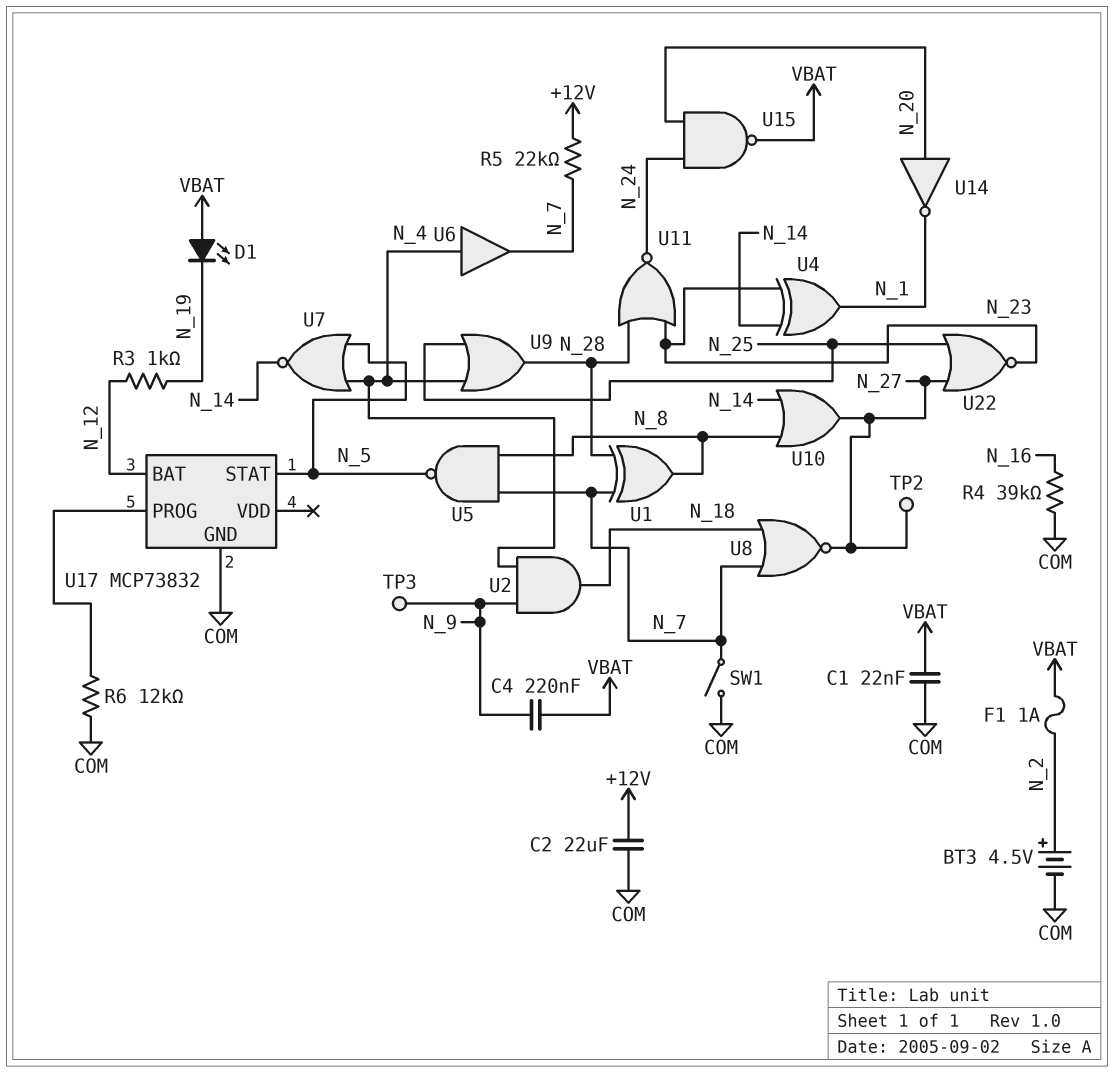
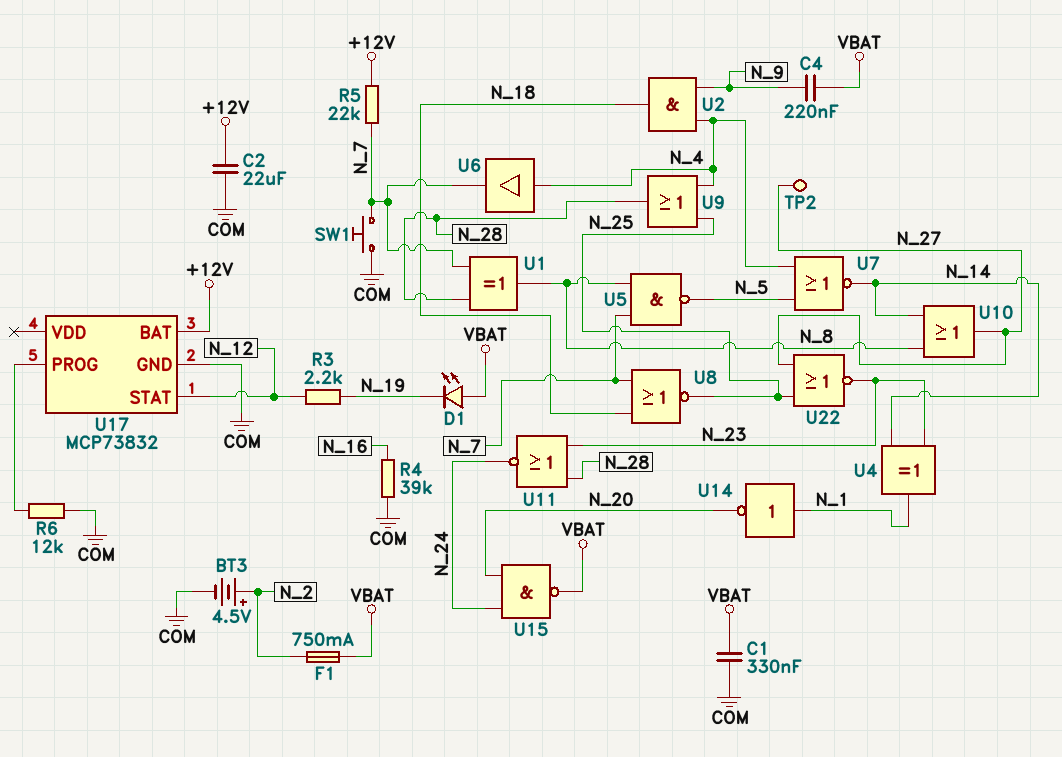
C1: 22nF (COM, VBAT) -> 330nF (COM, VBAT)
F1: 1A (N_2, VBAT) -> 750mA (N_2, VBAT)
R3: 1k (N_12, N_19) -> 2.2k (N_12, N_19)
SW1: switch (COM, N_7) -> button (COM, N_7)
TP3: test point (N_9) -> none
U8: NOR (in N_7, in N_18, out N_27) -> NOR (in N_7, in N_18, out N_25)
U14: NOT (in N_20, out N_1) -> NOT (in N_1, out N_20)
U17 pin BAT: N_12 -> +12V
U17 pin STAT: N_5 -> N_12

